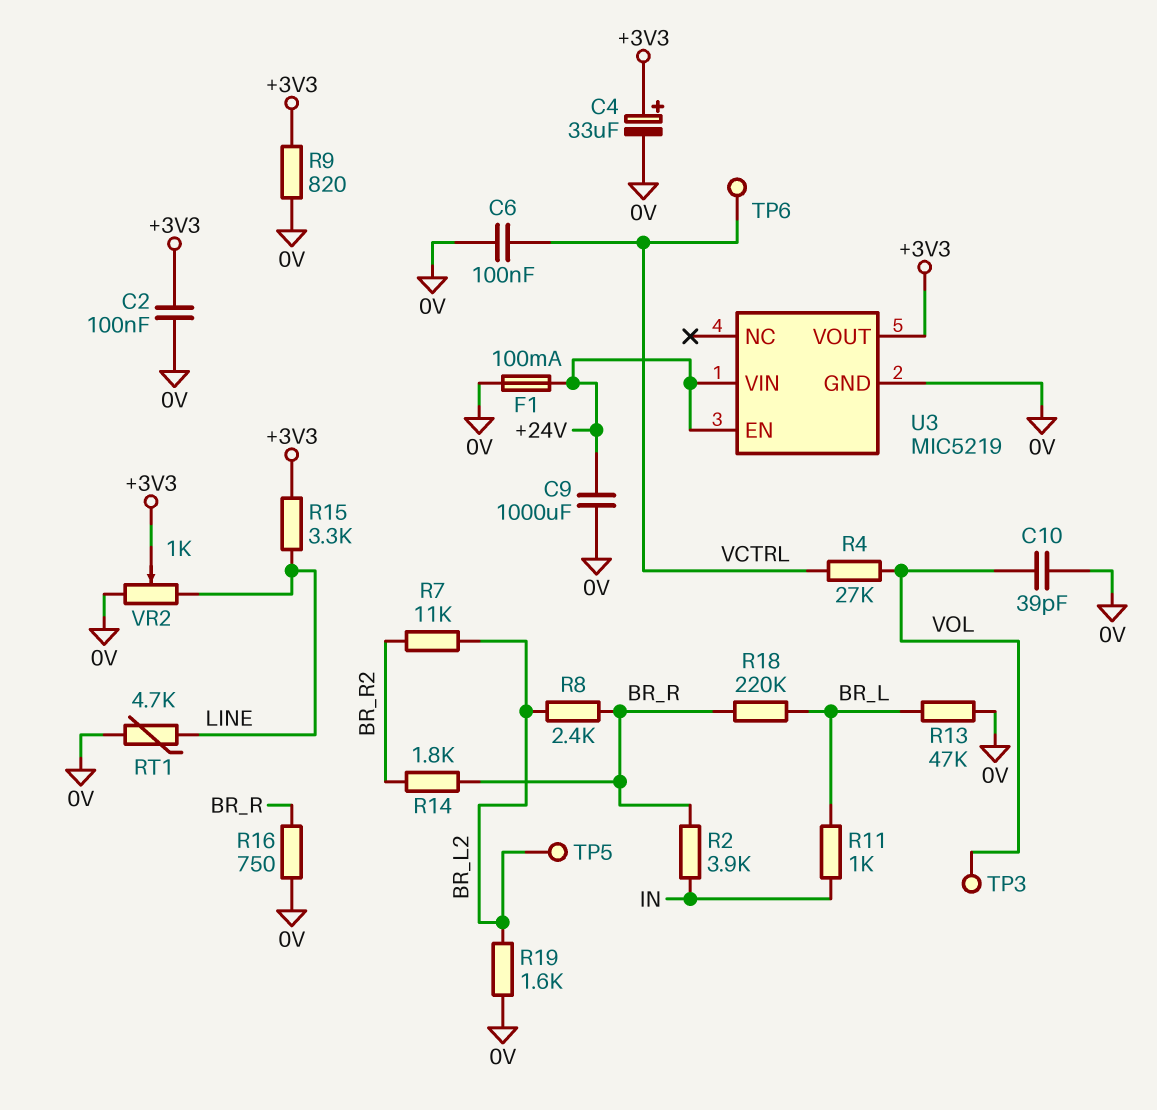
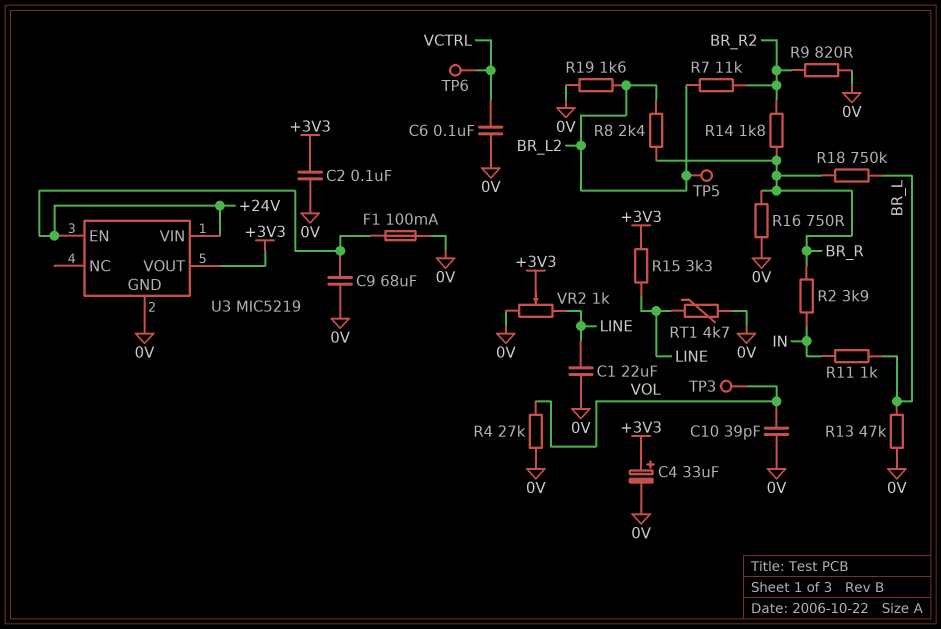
C1: none -> 22uF (0V, LINE)
C9: 1000uF (+24V, 0V) -> 68uF (+24V, 0V)
R4: 27k (VCTRL, VOL) -> 27k (0V, VOL)
R9: 820 (+3V3, 0V) -> 820 (0V, BR_R2)
R18: 220k (BR_L, BR_R) -> 750k (BR_L, BR_R)

